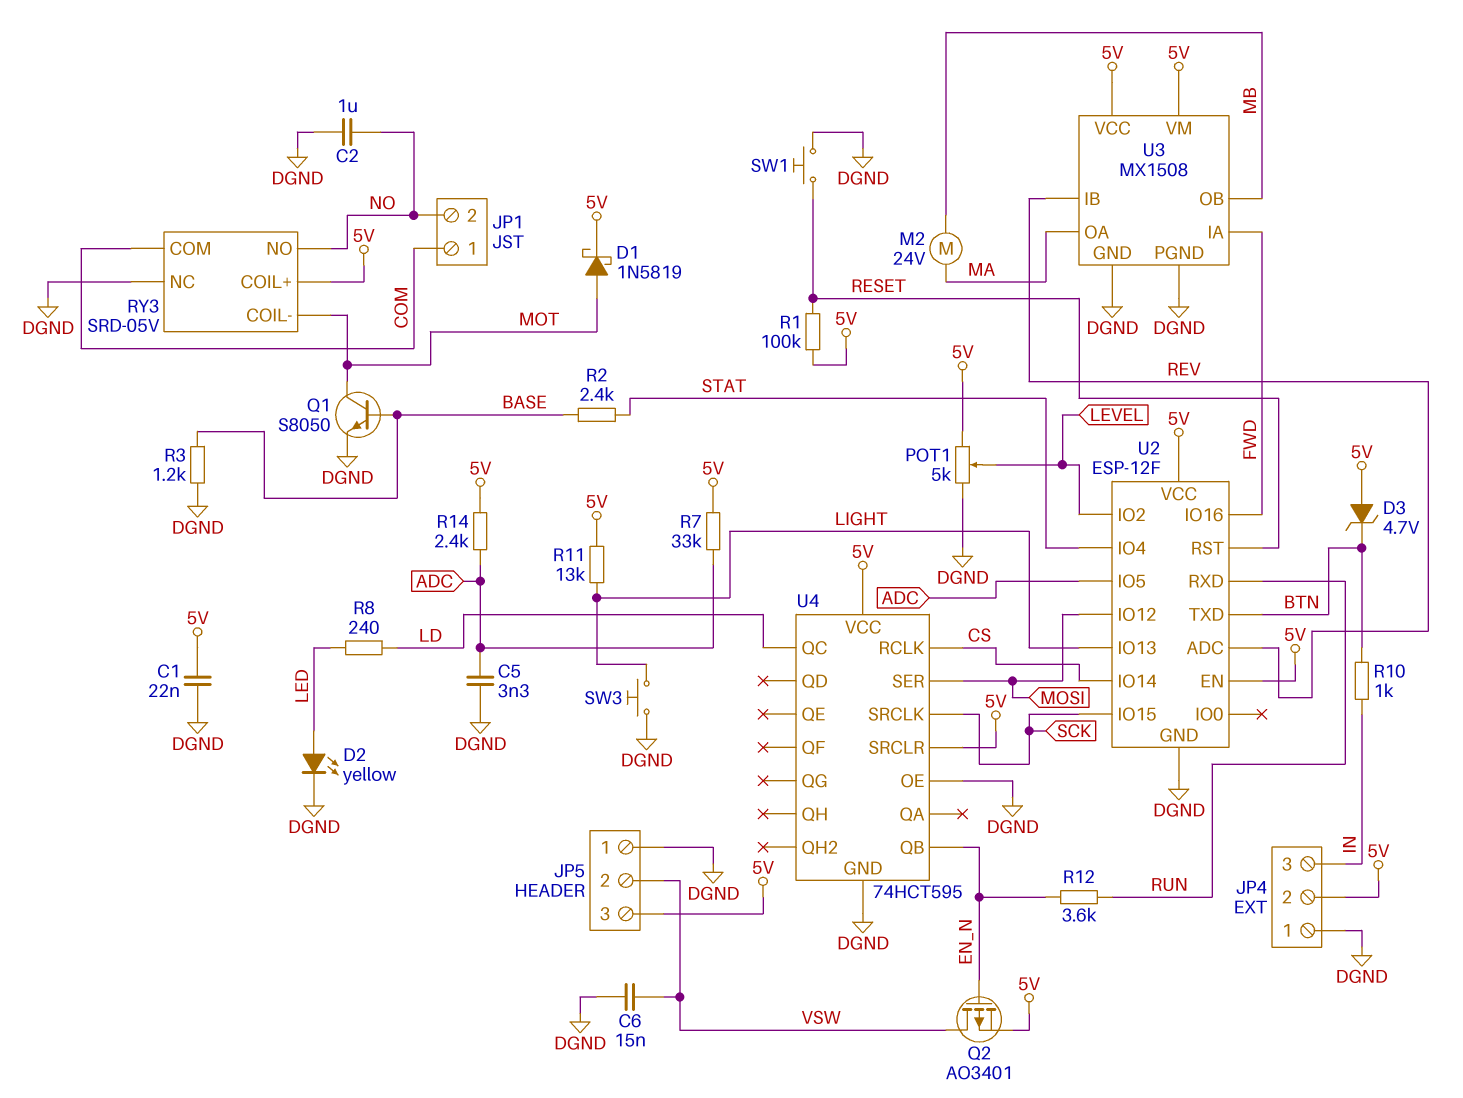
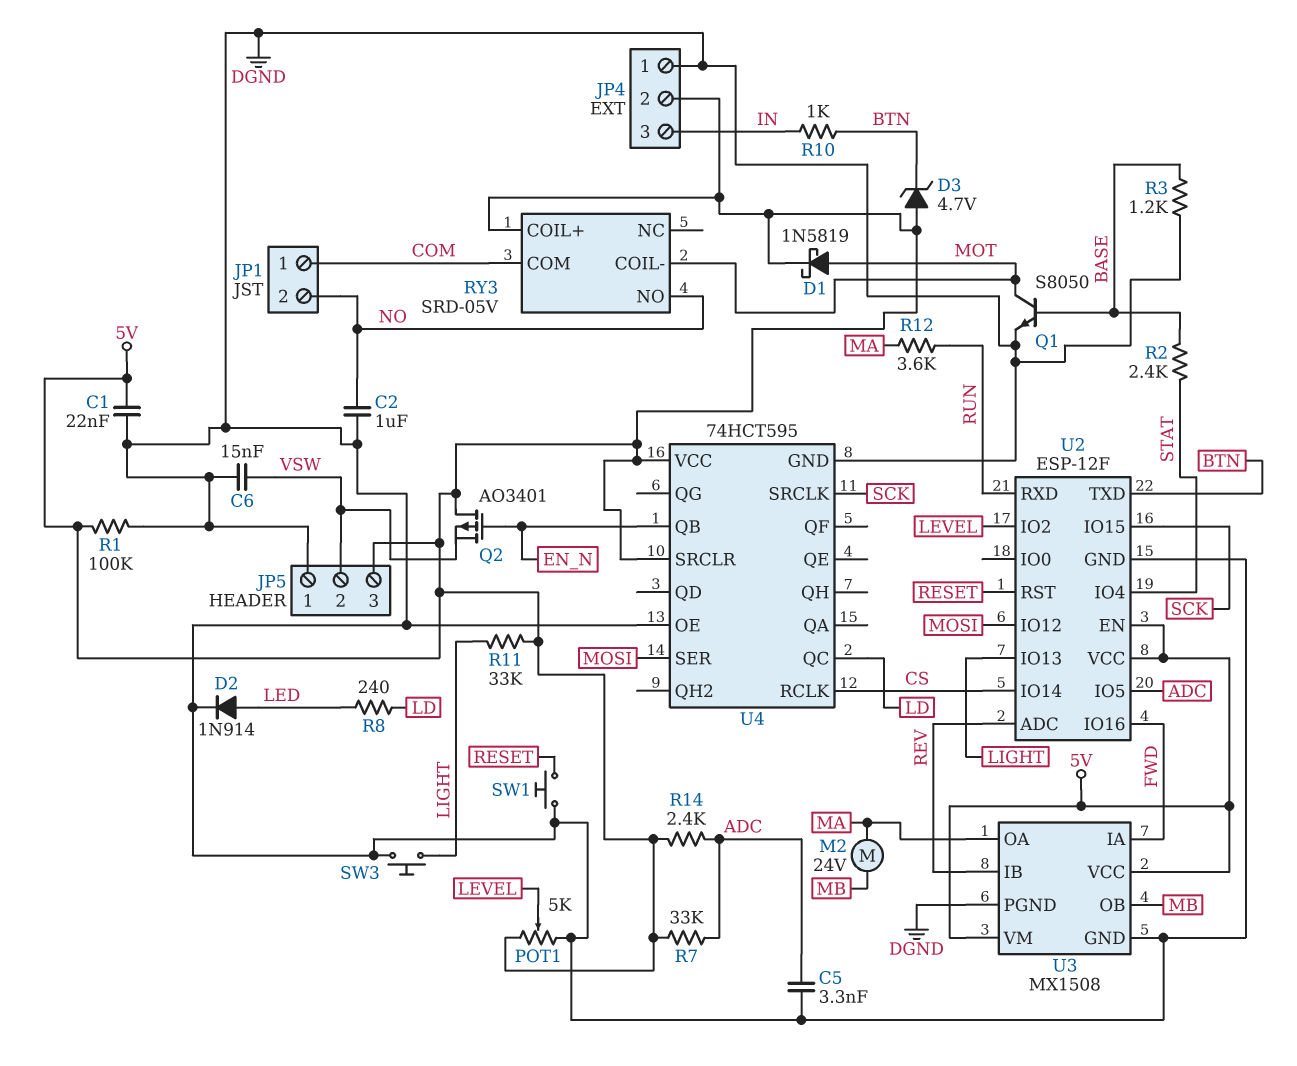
D2: LED yellow (A LED, K DGND) -> diode 1N914 (A LED, K DGND)
Q2: PMOS AO3401 (G EN_N, D VSW, S 5V) -> PMOS AO3401 (G EN_N, D 5V, S VSW)
R1: 100k (5V, RESET) -> 100k (5V, DGND)
R11: 13k (5V, LIGHT) -> 33k (5V, LIGHT)
R12: 3.6k (EN_N, RUN) -> 3.6k (MA, RUN)
RY3 pin NC: DGND -> none

